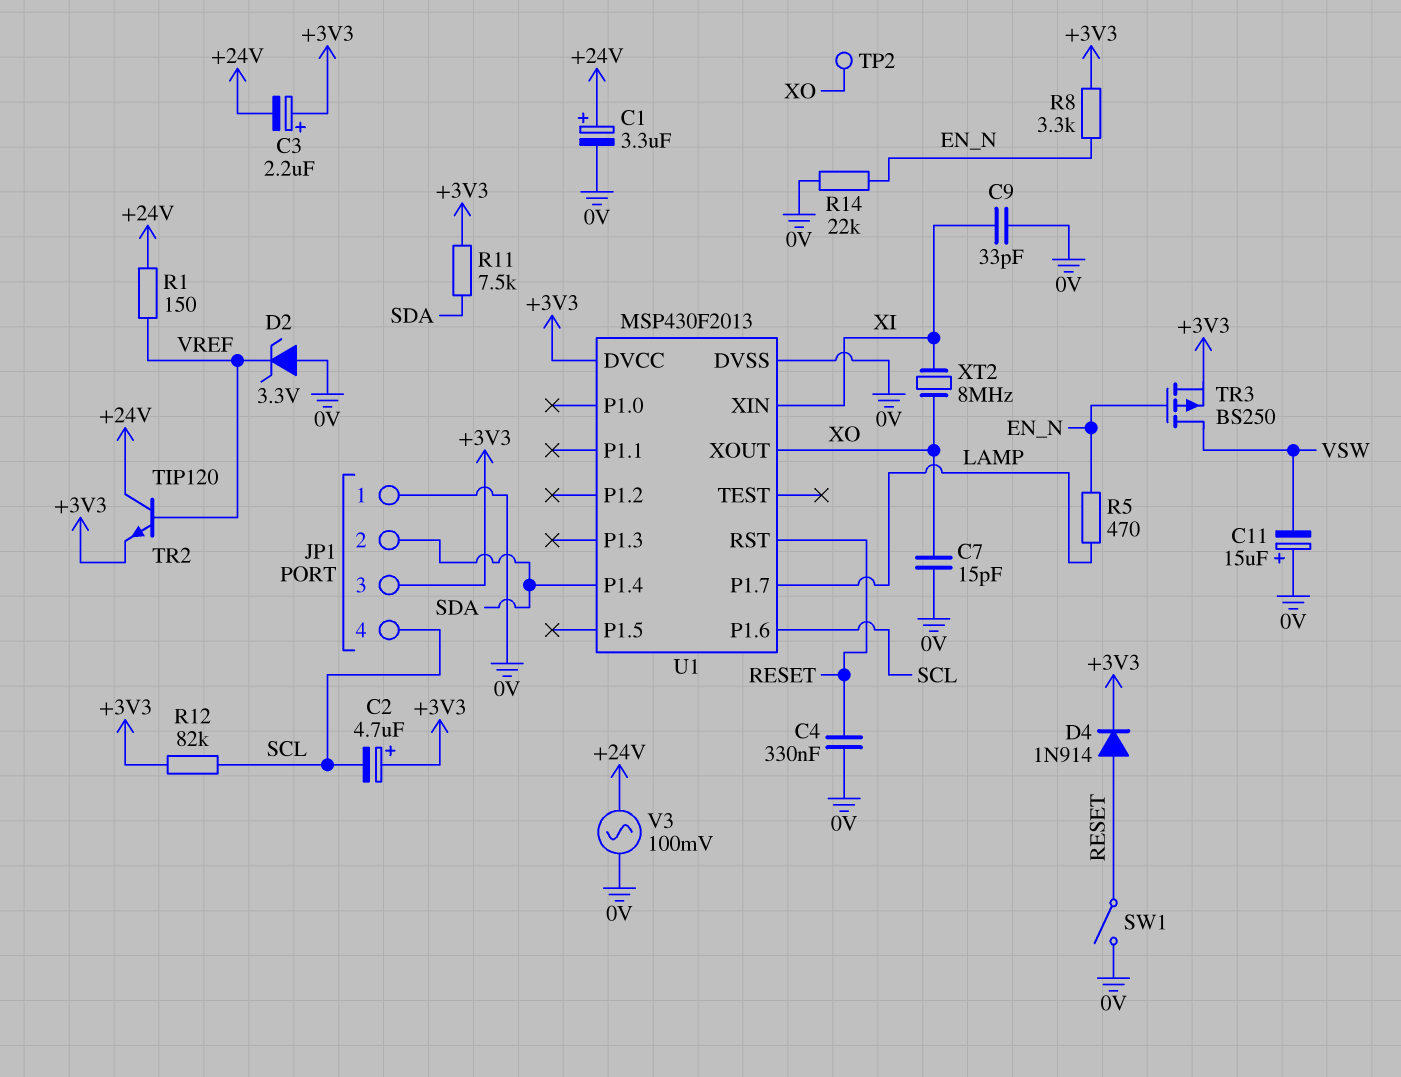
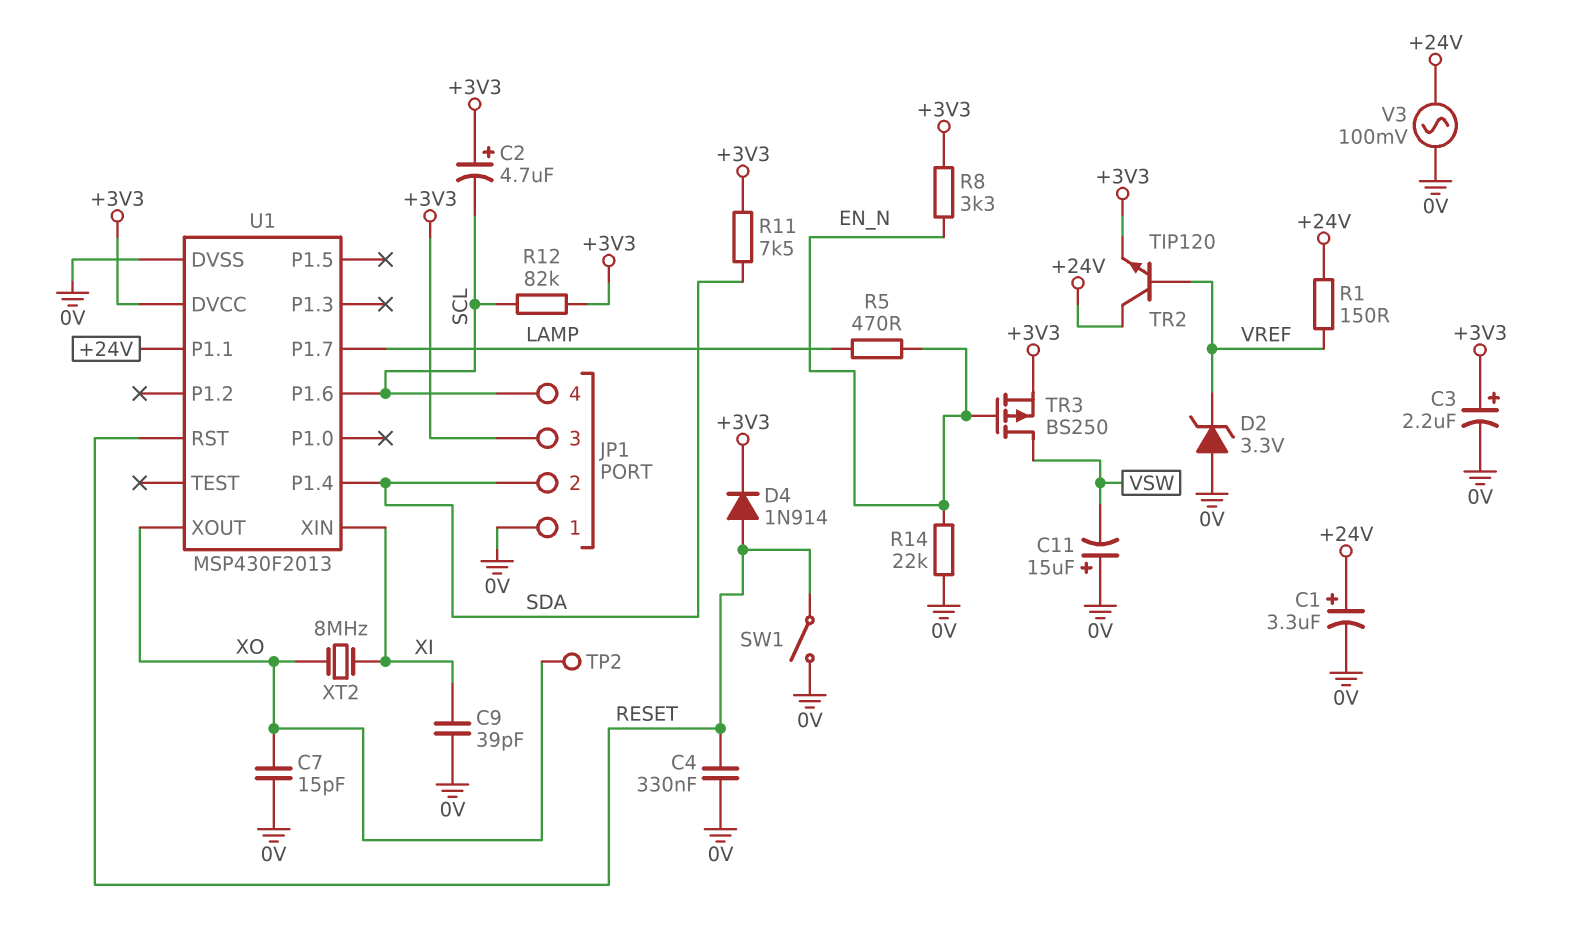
C3: 2.2uF (plus +3V3, minus +24V) -> 2.2uF (plus +3V3, minus 0V)
C9: 33pF (0V, XI) -> 39pF (0V, XI)
U1 pin P1.1: none -> +24V

